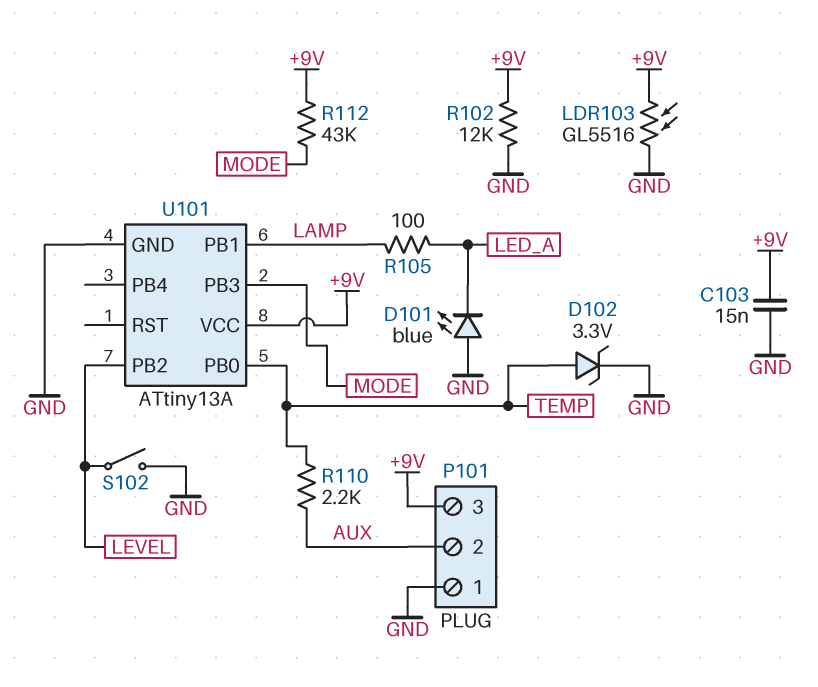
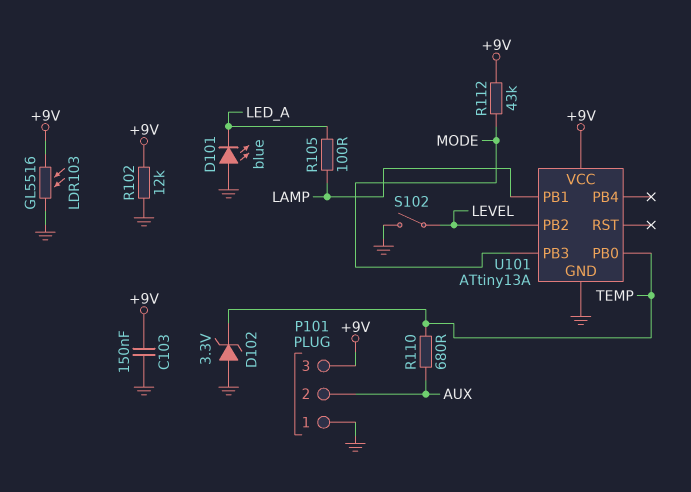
C103: 15nF (+9V, GND) -> 150nF (+9V, GND)
D102: zener 3.3V (A TEMP, K GND) -> zener 3.3V (A GND, K TEMP)
R110: 2.2k (AUX, TEMP) -> 680 (AUX, TEMP)

